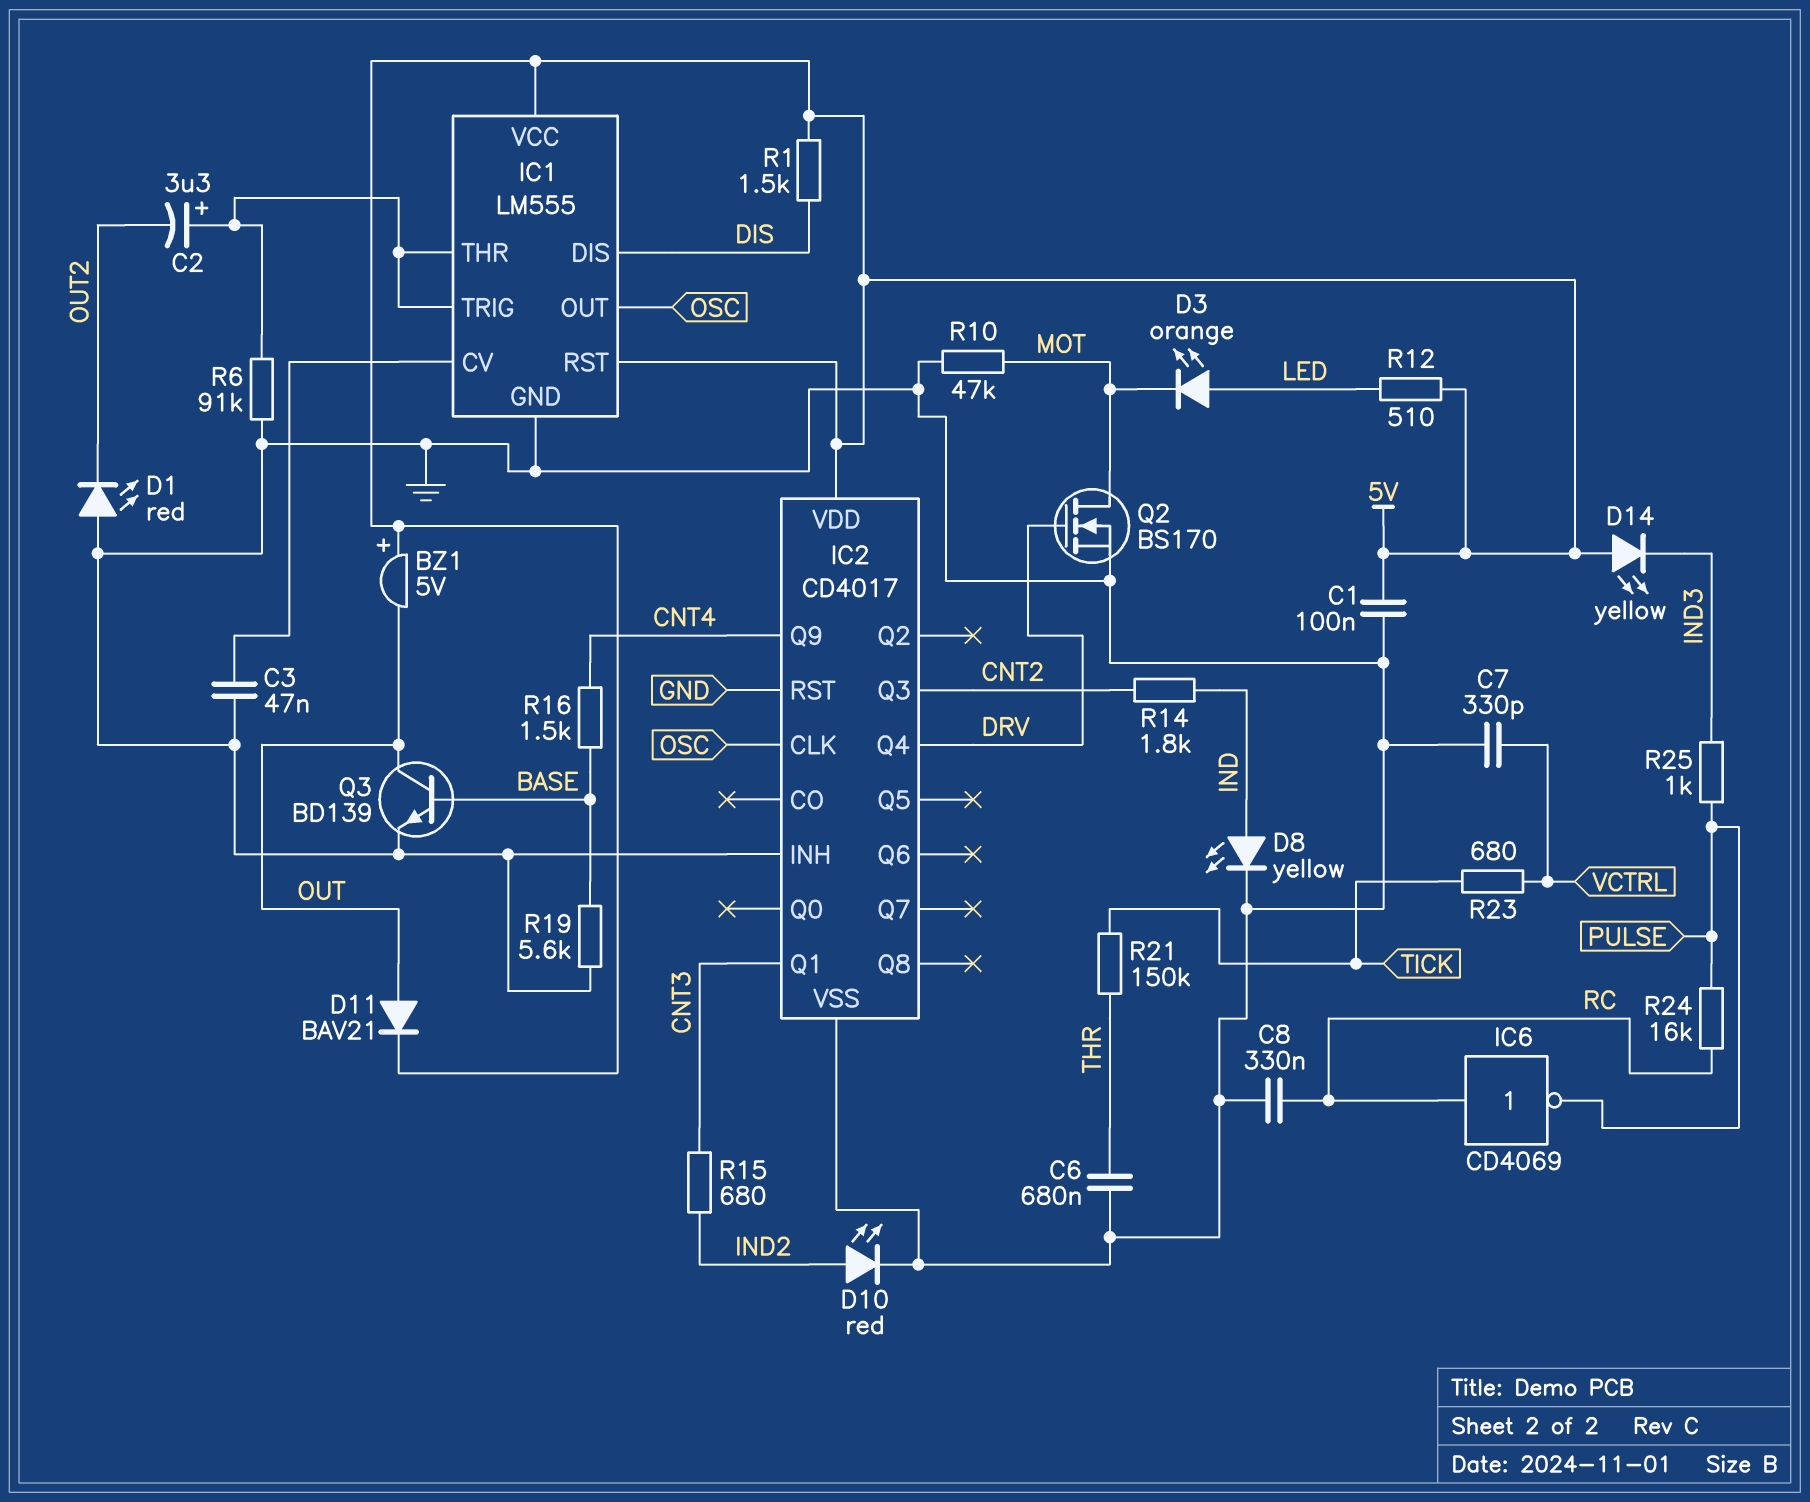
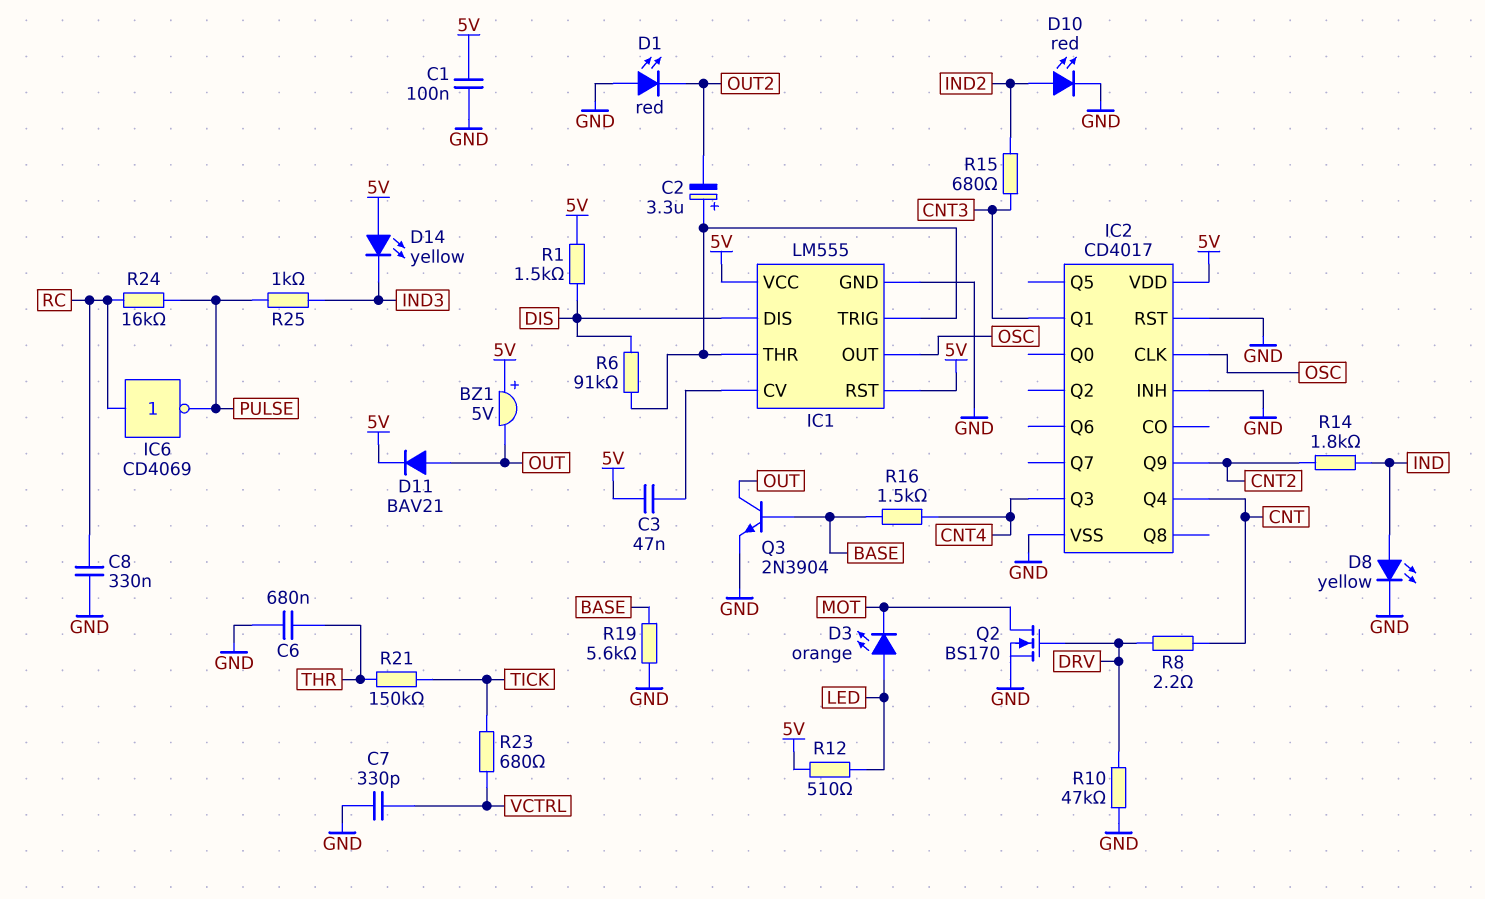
C3: 47nF (GND, IC1/CV) -> 47nF (5V, IC1/CV)
IC2 pin Q3: CNT2 -> CNT4
IC2 pin Q4: DRV -> CNT
IC2 pin Q9: CNT4 -> CNT2
Q3: NPN BD139 (B BASE, C OUT, E GND) -> NPN 2N3904 (B BASE, C OUT, E GND)
R6: 91k (GND, IC1/THR) -> 91k (DIS, IC1/THR)
R8: none -> 2.2 (CNT, DRV)
R10: 47k (GND, MOT) -> 47k (DRV, GND)

